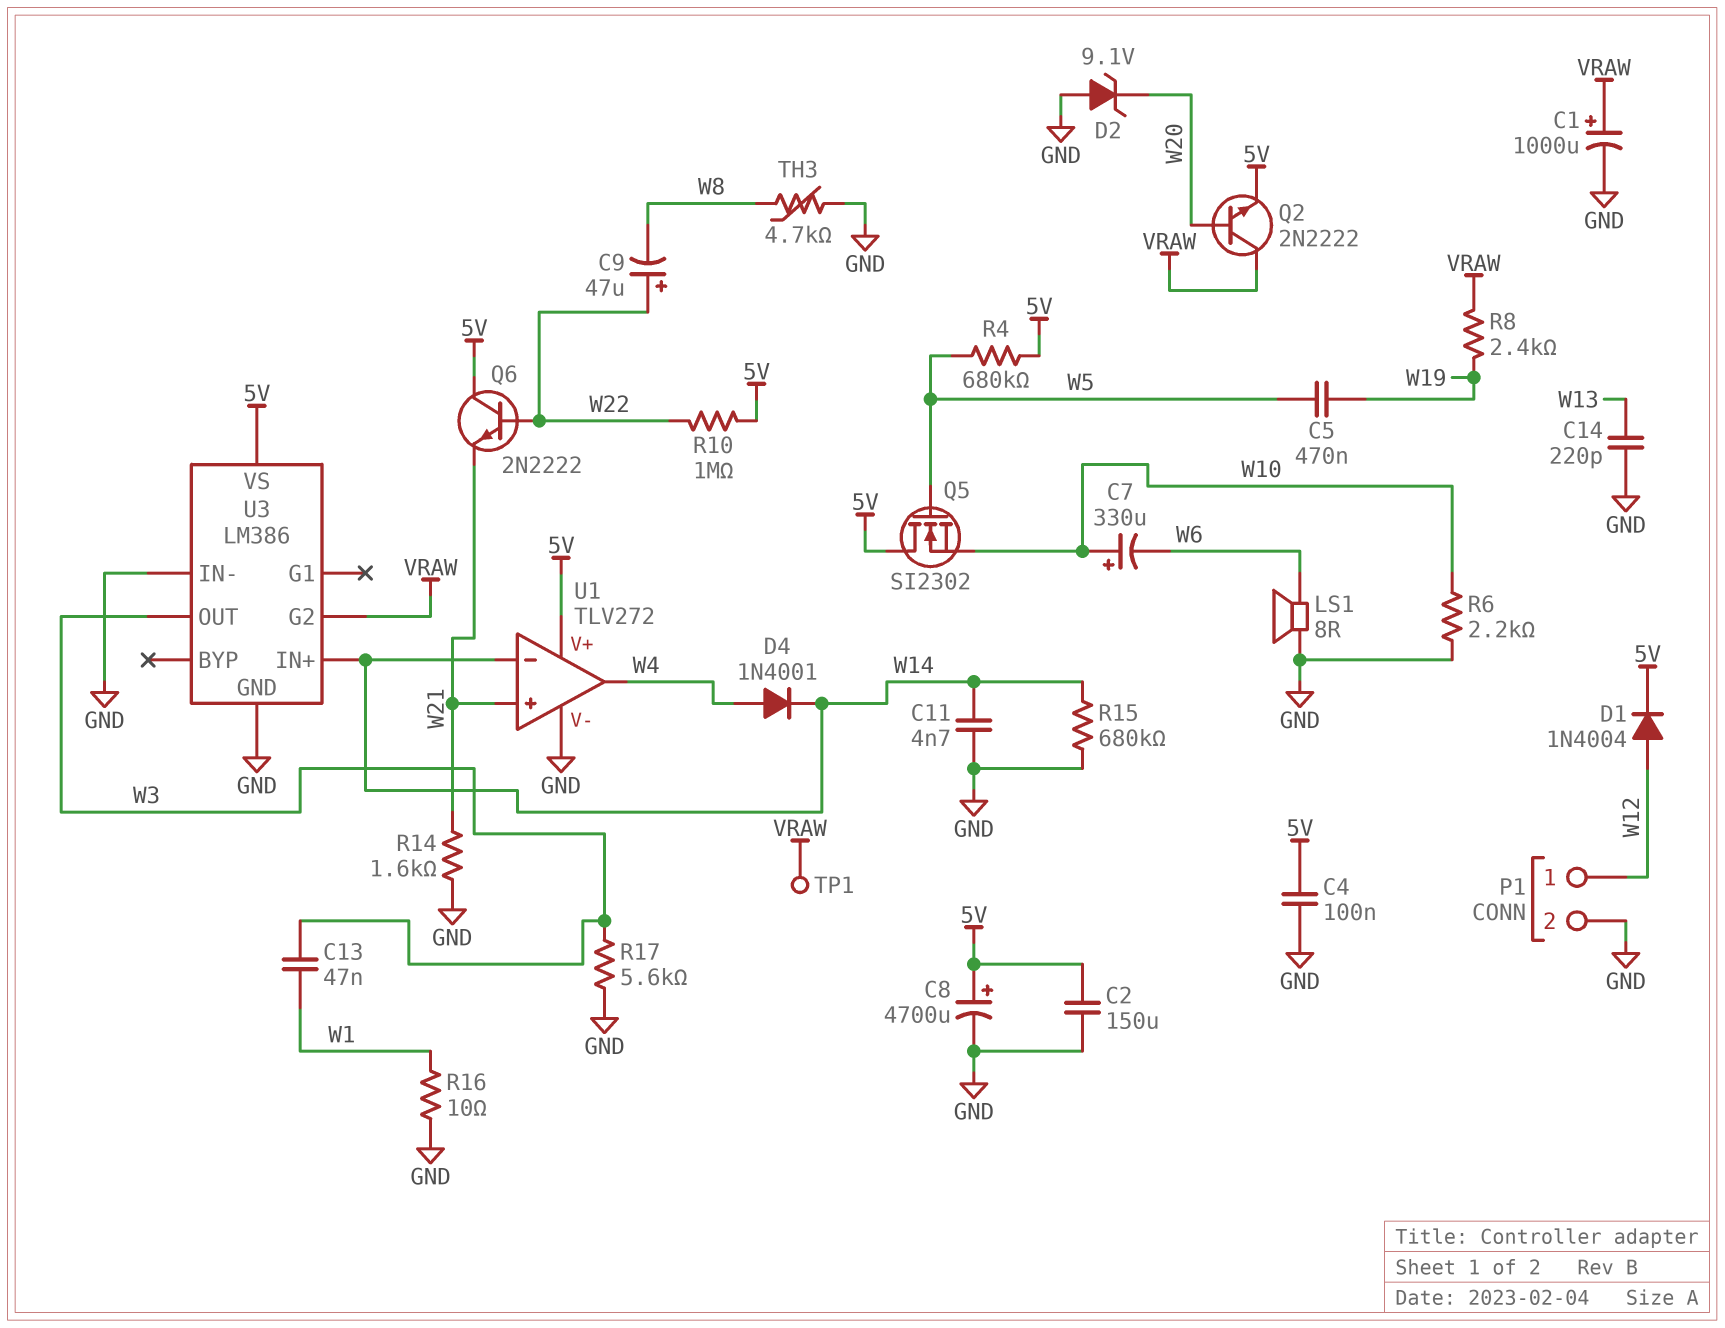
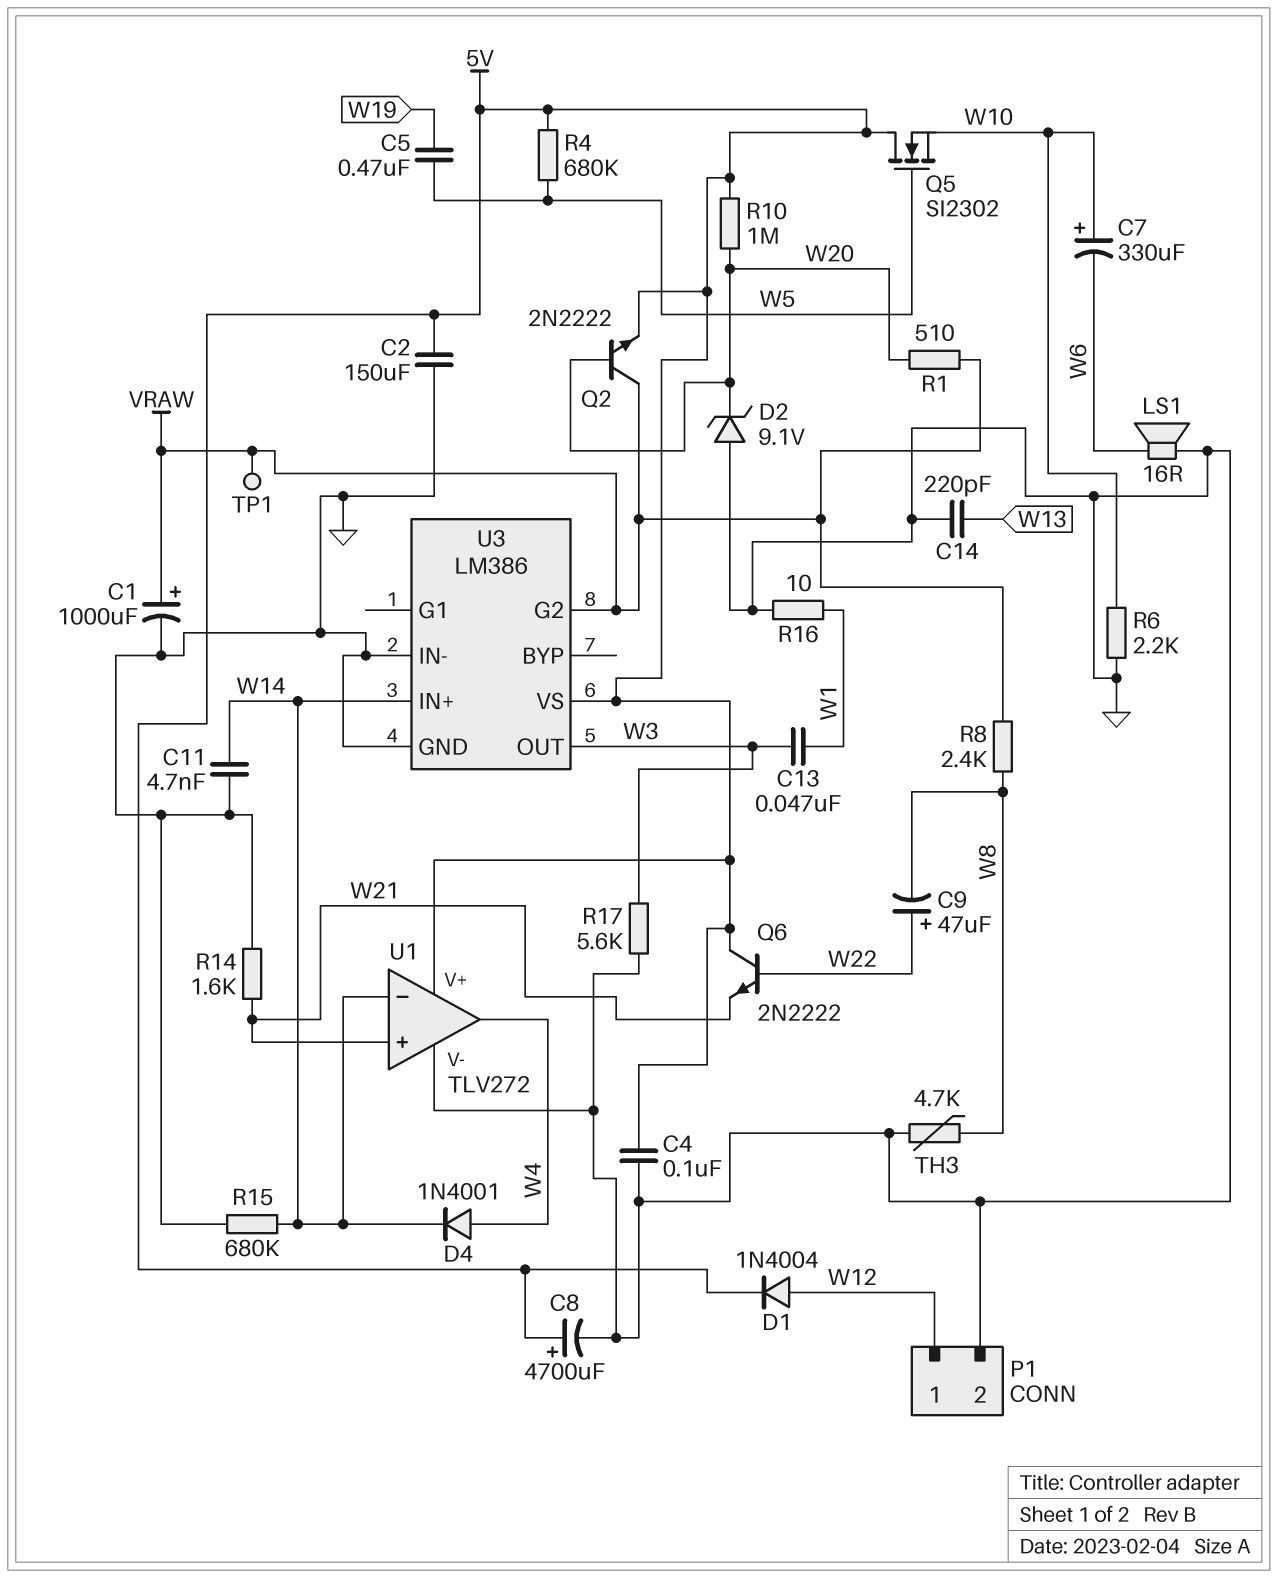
LS1: speaker 8R (GND, W6) -> speaker 16R (GND, W6)
R1: none -> 510 (VRAW, W20)
R8: 2.4k (VRAW, W19) -> 2.4k (VRAW, W8)
R10: 1M (5V, W22) -> 1M (5V, W20)

